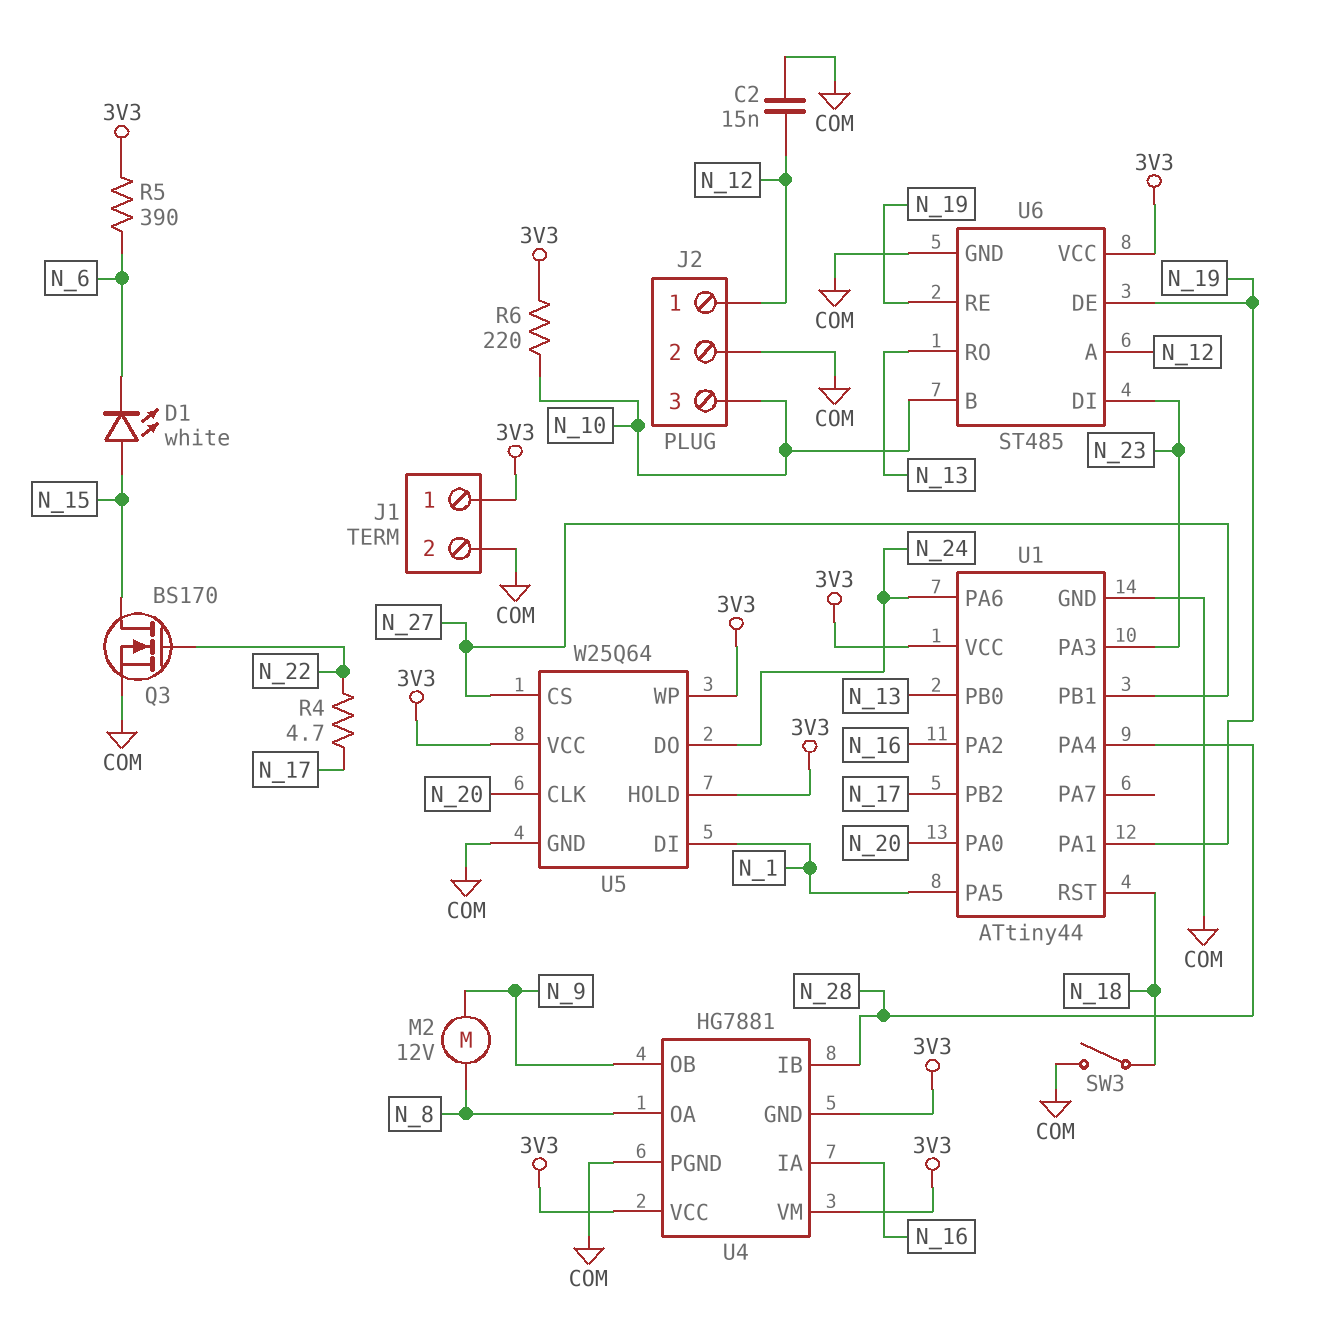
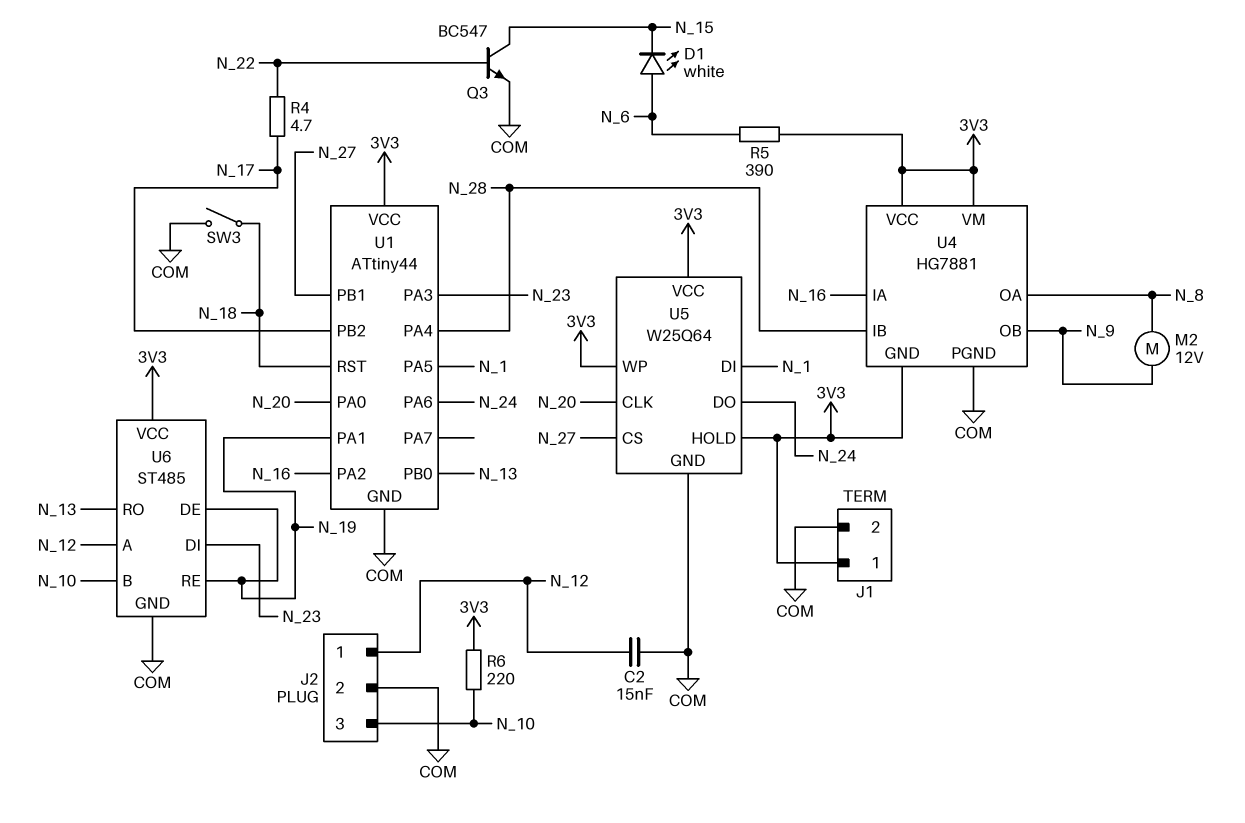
D1: LED white (A N_15, K N_6) -> LED white (A N_6, K N_15)
Q3: NMOS BS170 (G N_22, D N_15, S COM) -> NPN BC547 (B N_22, C N_15, E COM)

